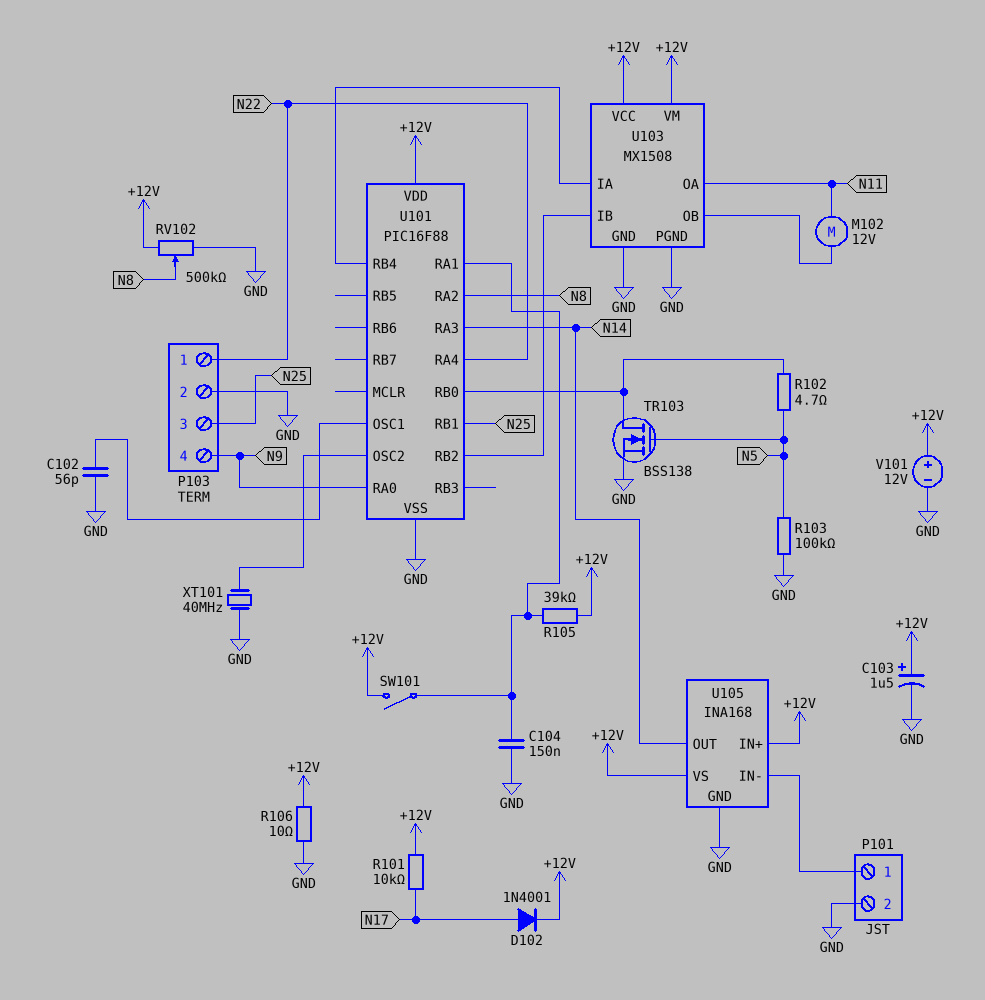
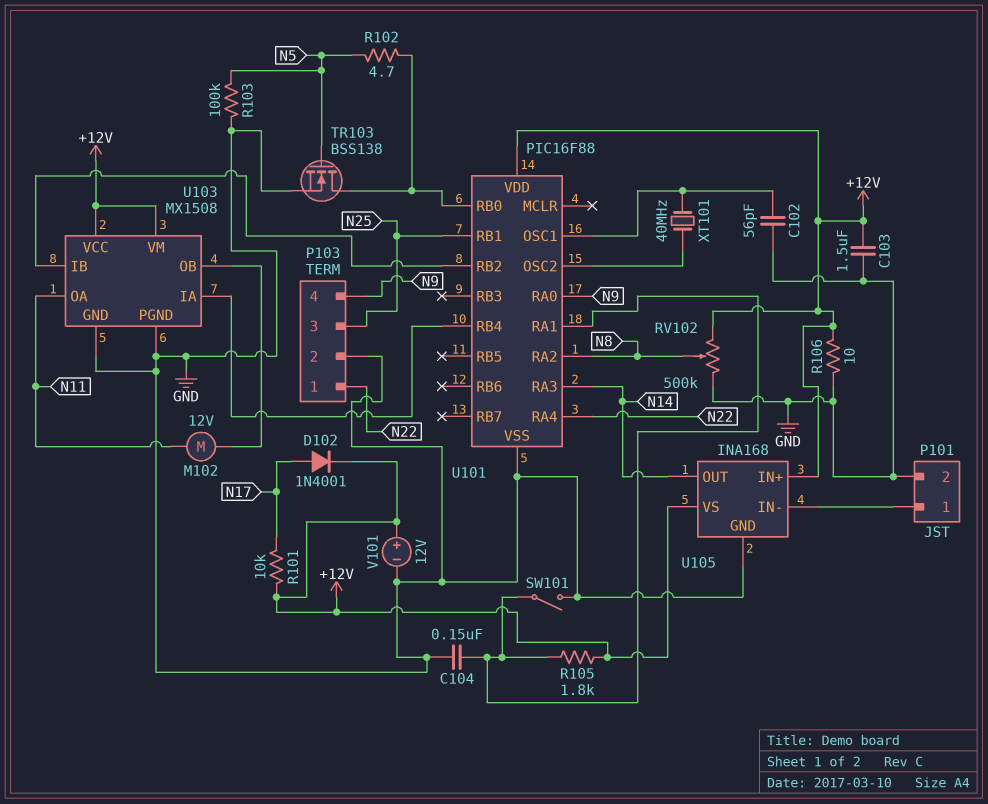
C103: 1.5uF (plus +12V, minus GND) -> 1.5uF (+12V, GND)
R105: 39k (+12V, U101/RA1) -> 1.8k (+12V, U101/RA1)
SW101: switch (+12V, U101/RA1) -> switch (GND, U101/RA1)
XT101: 40MHz (GND, U101/OSC2) -> 40MHz (U101/OSC1, U101/OSC2)

